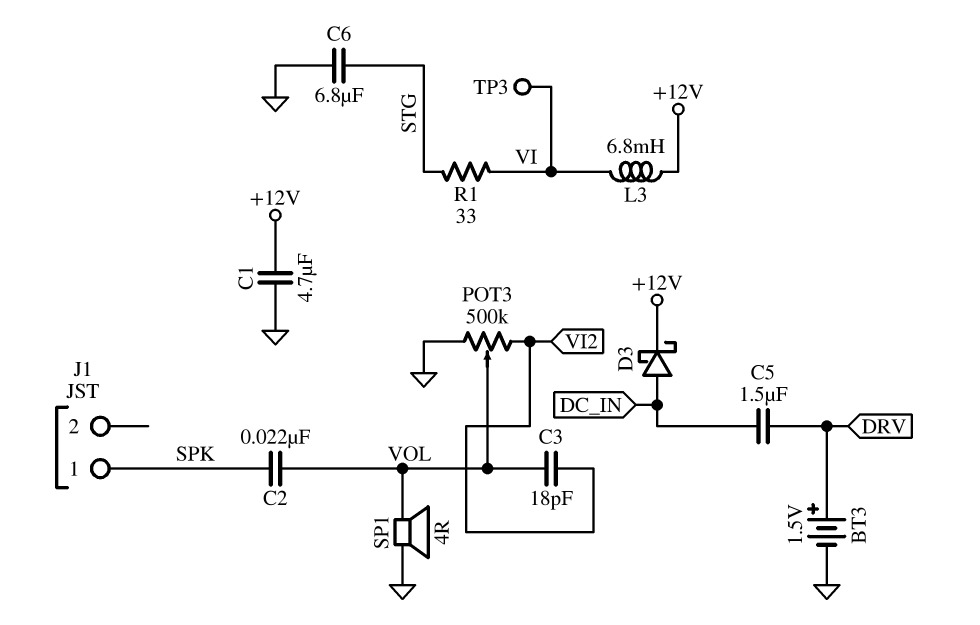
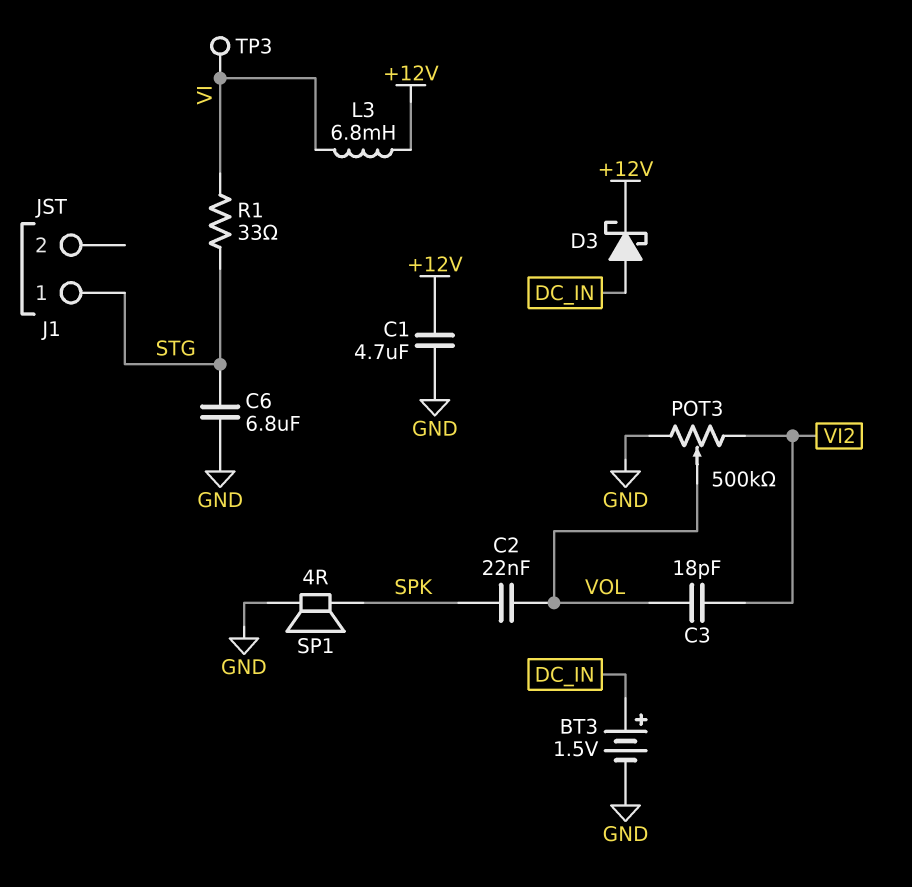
BT3: 1.5V (plus DRV, minus GND) -> 1.5V (plus DC_IN, minus GND)
C5: 1.5uF (DC_IN, DRV) -> none
J1 pin 1: SPK -> STG
SP1: speaker 4R (GND, VOL) -> speaker 4R (GND, SPK)

